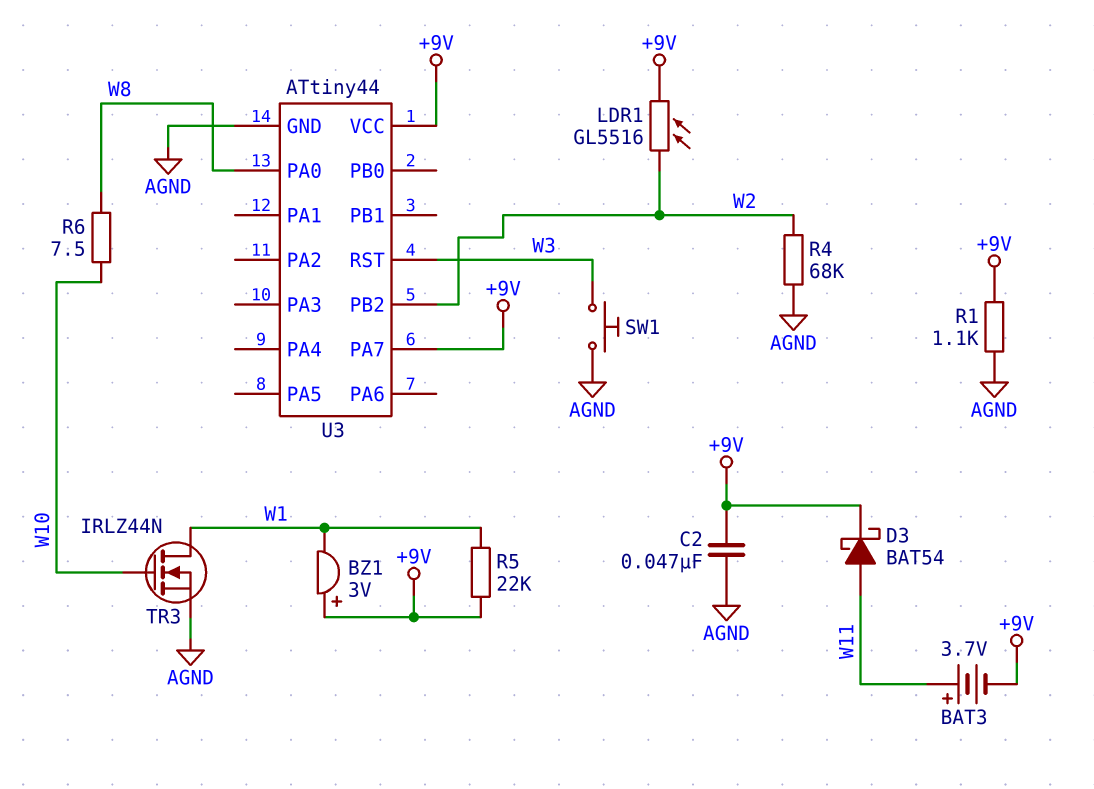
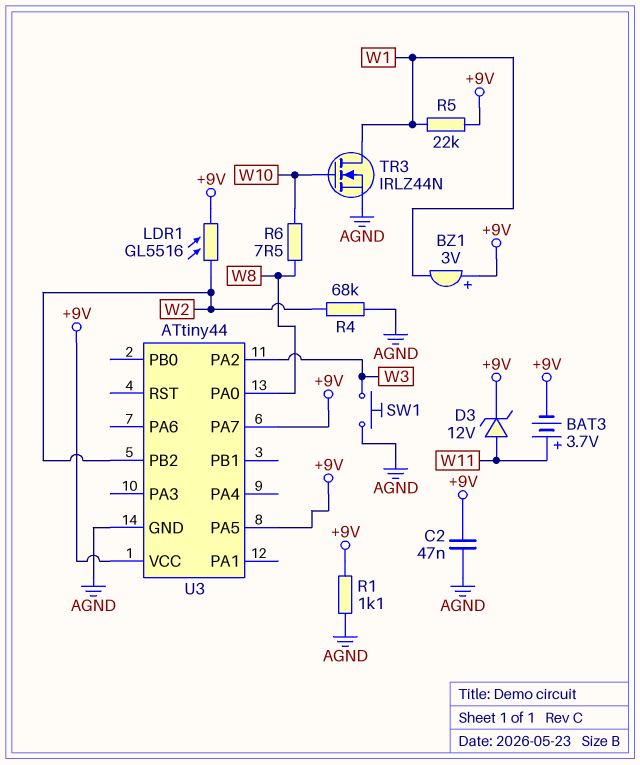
D3: schottky BAT54 (A W11, K +9V) -> zener 12V (A W11, K +9V)
U3 pin PA2: none -> W3
U3 pin PA5: none -> +9V
U3 pin RST: W3 -> none

